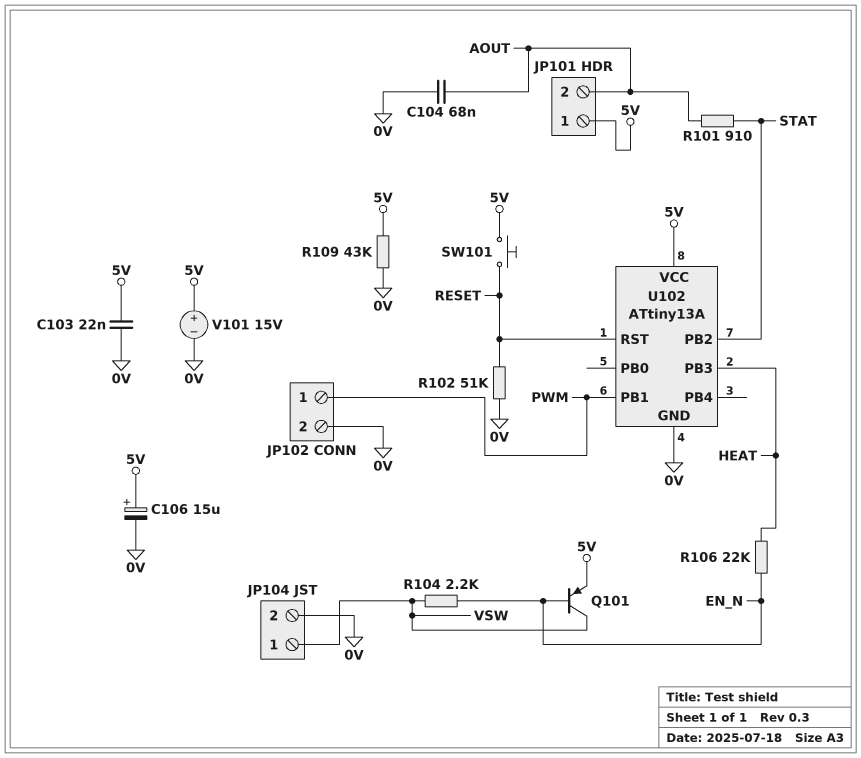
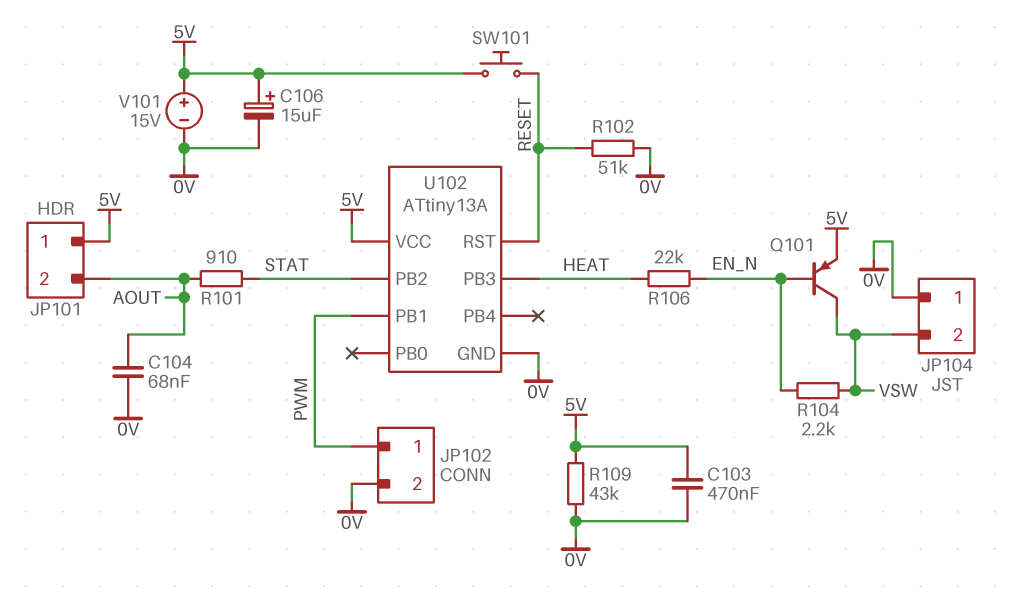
C103: 22nF (0V, 5V) -> 470nF (0V, 5V)
JP104 pin 1: VSW -> 0V
JP104 pin 2: 0V -> VSW

